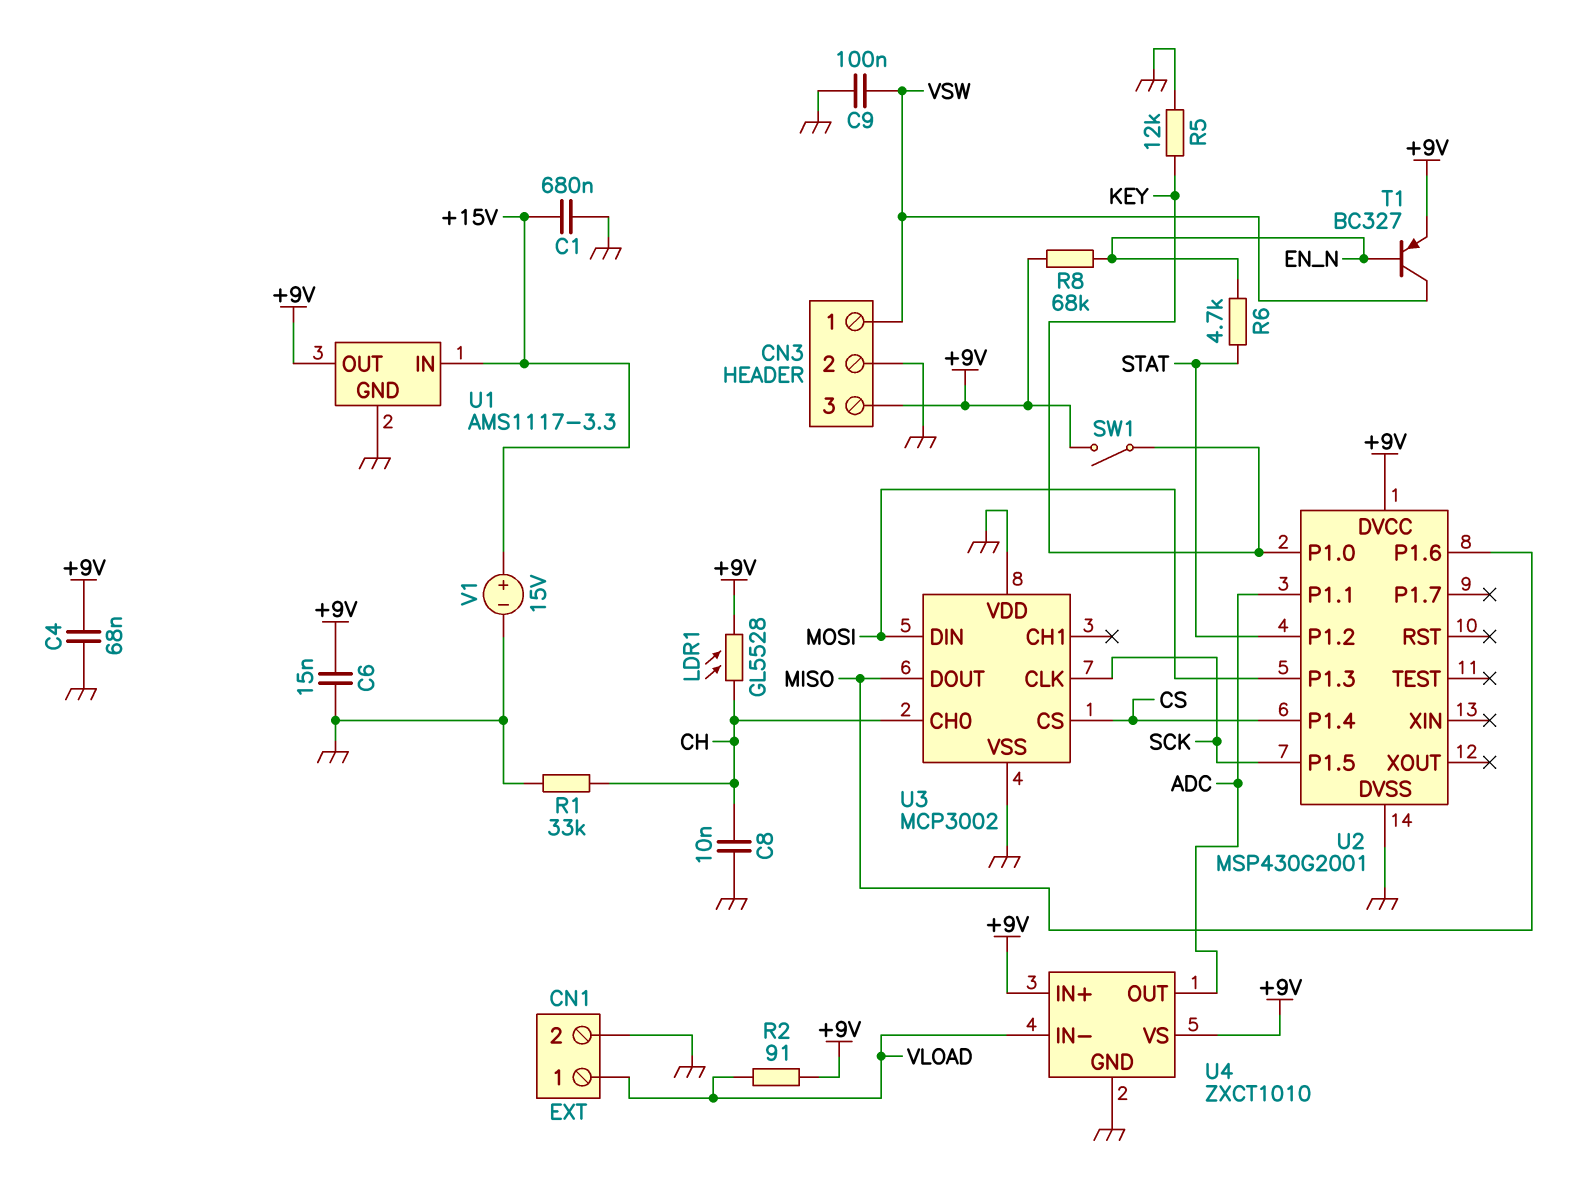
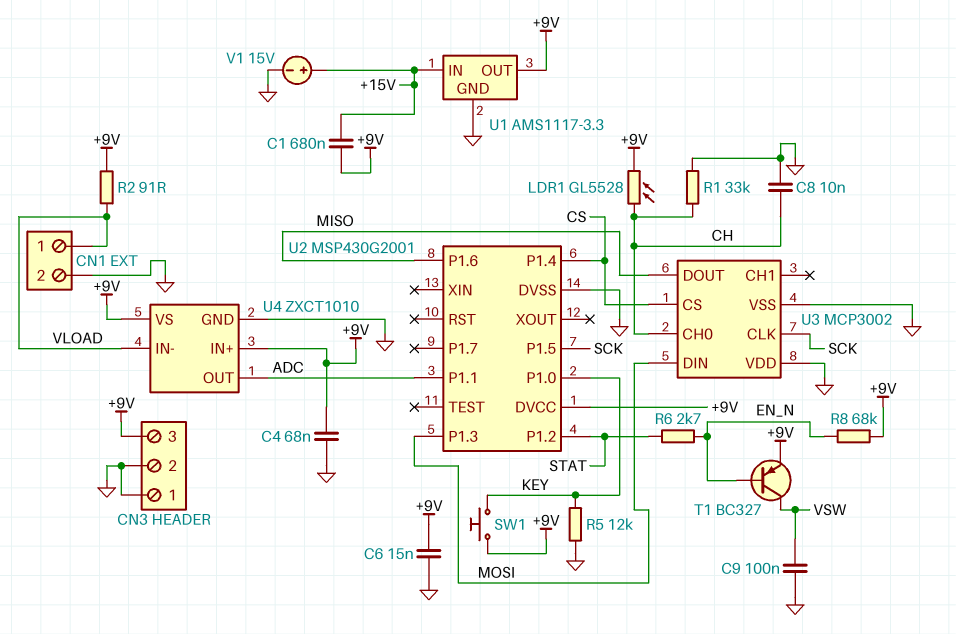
C1: 680nF (+15V, GND) -> 680nF (+9V, +15V)
CN3 pin 1: VSW -> GND
R6: 4.7k (EN_N, STAT) -> 2.7k (EN_N, STAT)
SW1: switch (+9V, KEY) -> button (+9V, KEY)

